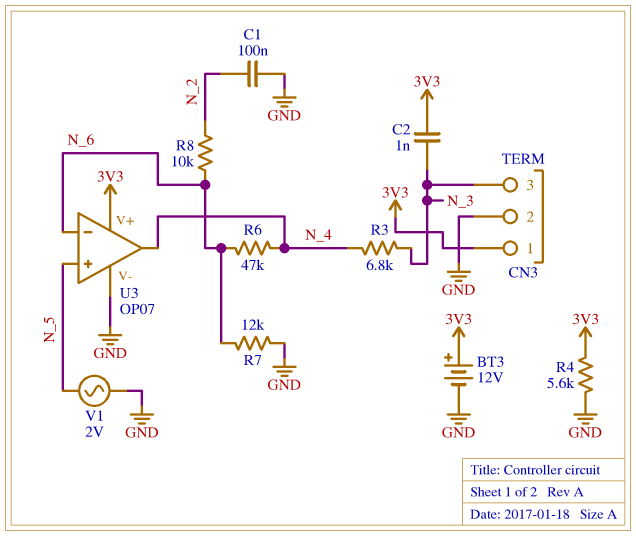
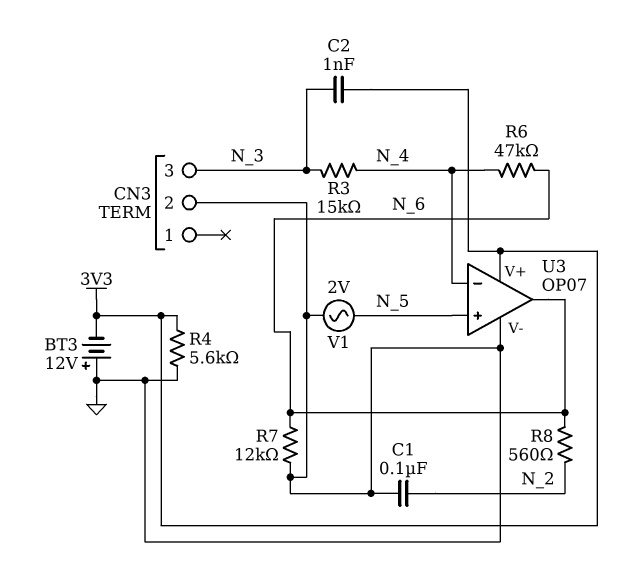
BT3: 12V (plus 3V3, minus GND) -> 12V (plus GND, minus 3V3)
CN3 pin 1: 3V3 -> none
R3: 6.8k (N_3, N_4) -> 15k (N_3, N_4)
R8: 10k (N_2, N_6) -> 560 (N_2, N_6)
U3 pin in-: N_6 -> N_4
U3 pin out: N_4 -> N_6

